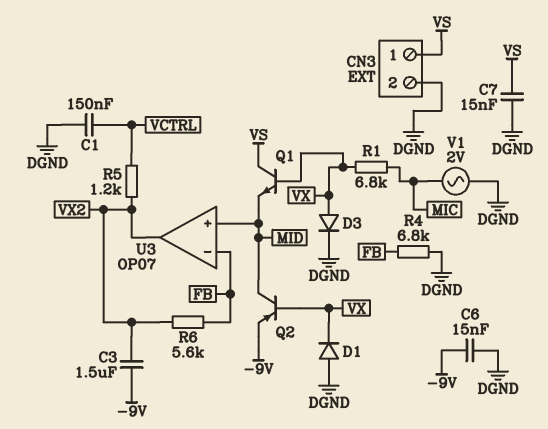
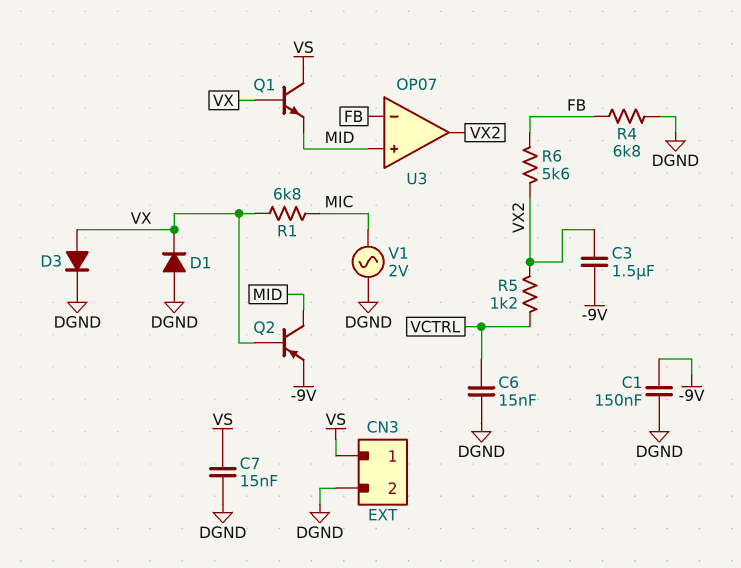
C1: 150nF (DGND, VCTRL) -> 150nF (-9V, DGND)
C6: 15nF (-9V, DGND) -> 15nF (DGND, VCTRL)

